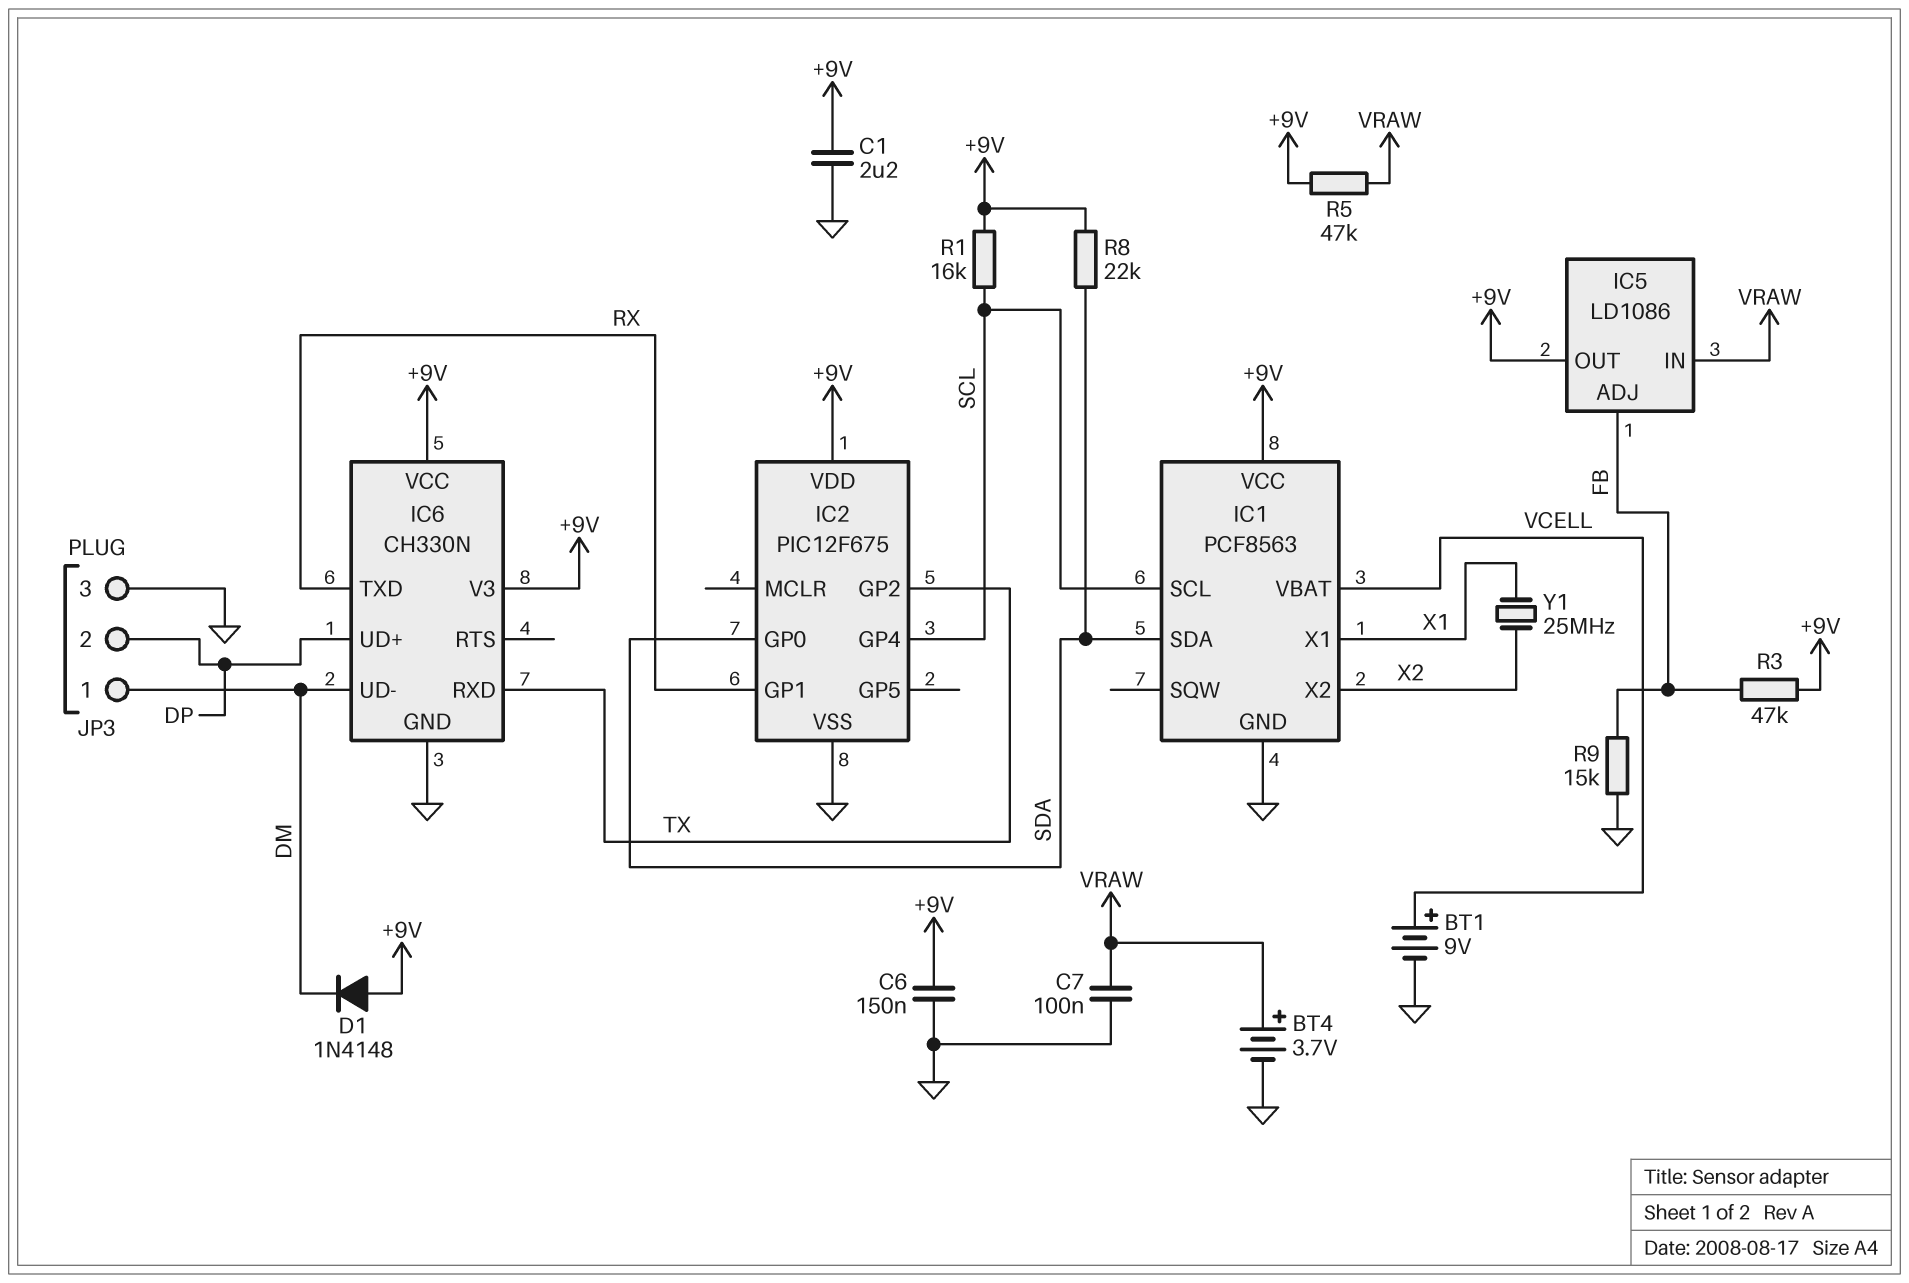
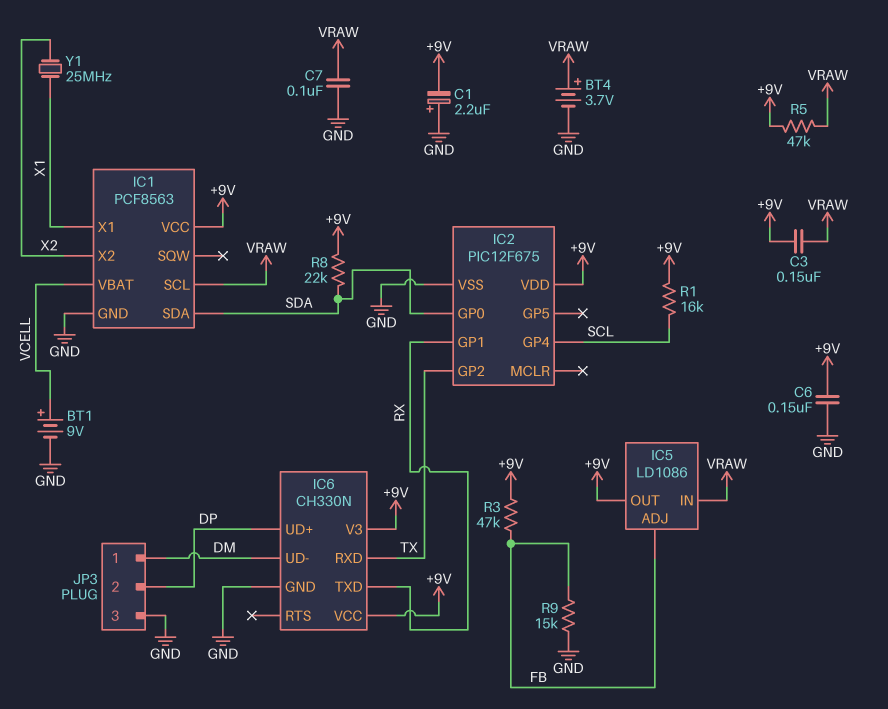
C1: 2.2uF (+9V, GND) -> 2.2uF (plus GND, minus +9V)
C3: none -> 150nF (+9V, VRAW)
D1: diode 1N4148 (A +9V, K DM) -> none
IC1 pin SCL: SCL -> VRAW

